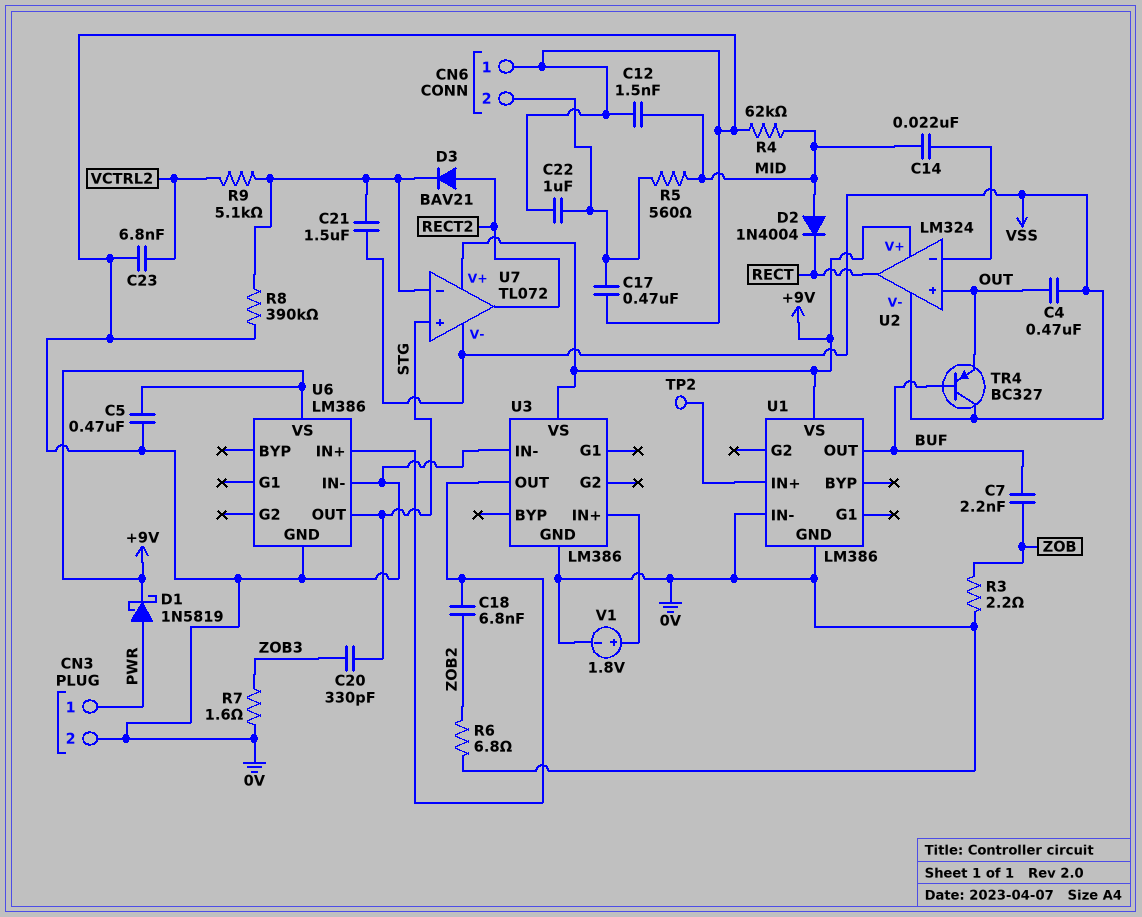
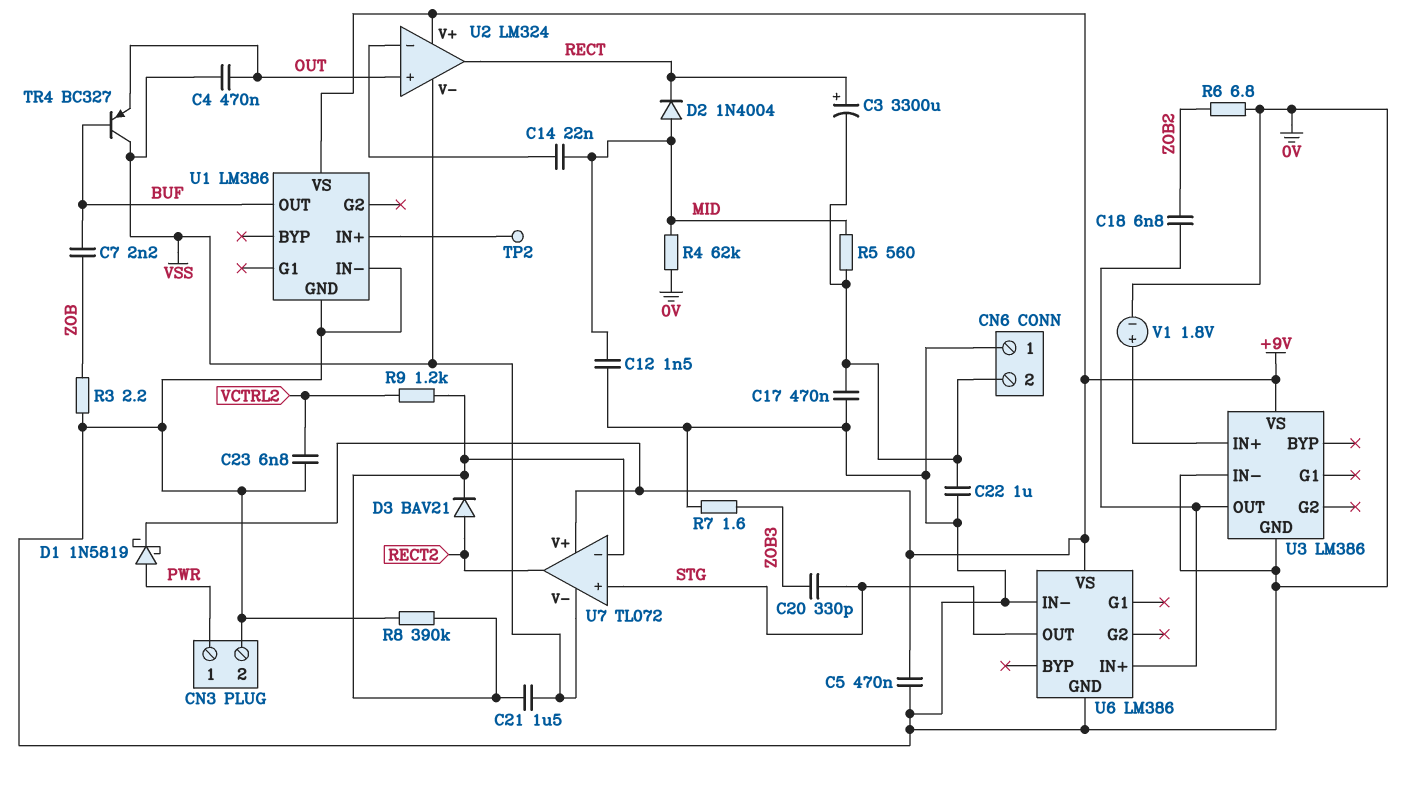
C3: none -> 3300uF (plus RECT, minus CN6/2)
R9: 5.1k (U7/in-, VCTRL2) -> 1.2k (U7/in-, VCTRL2)

